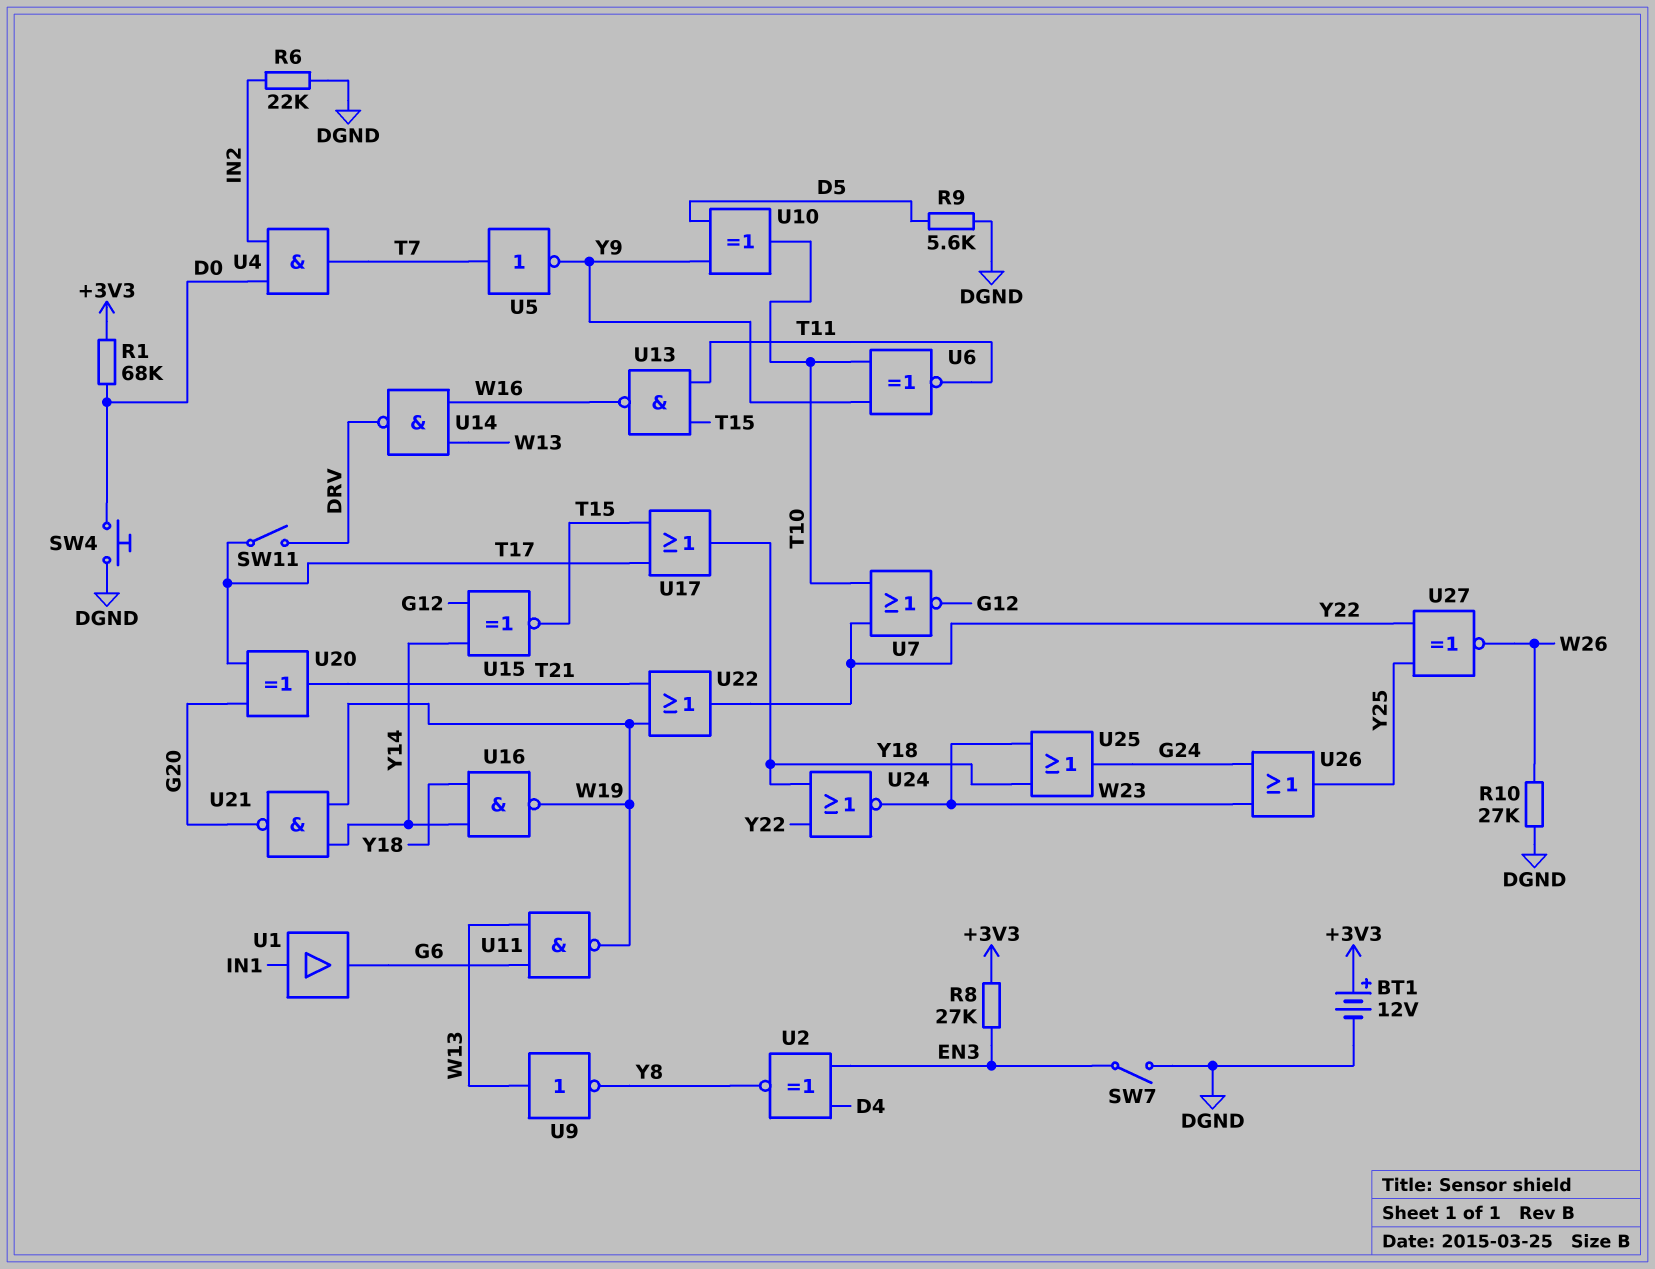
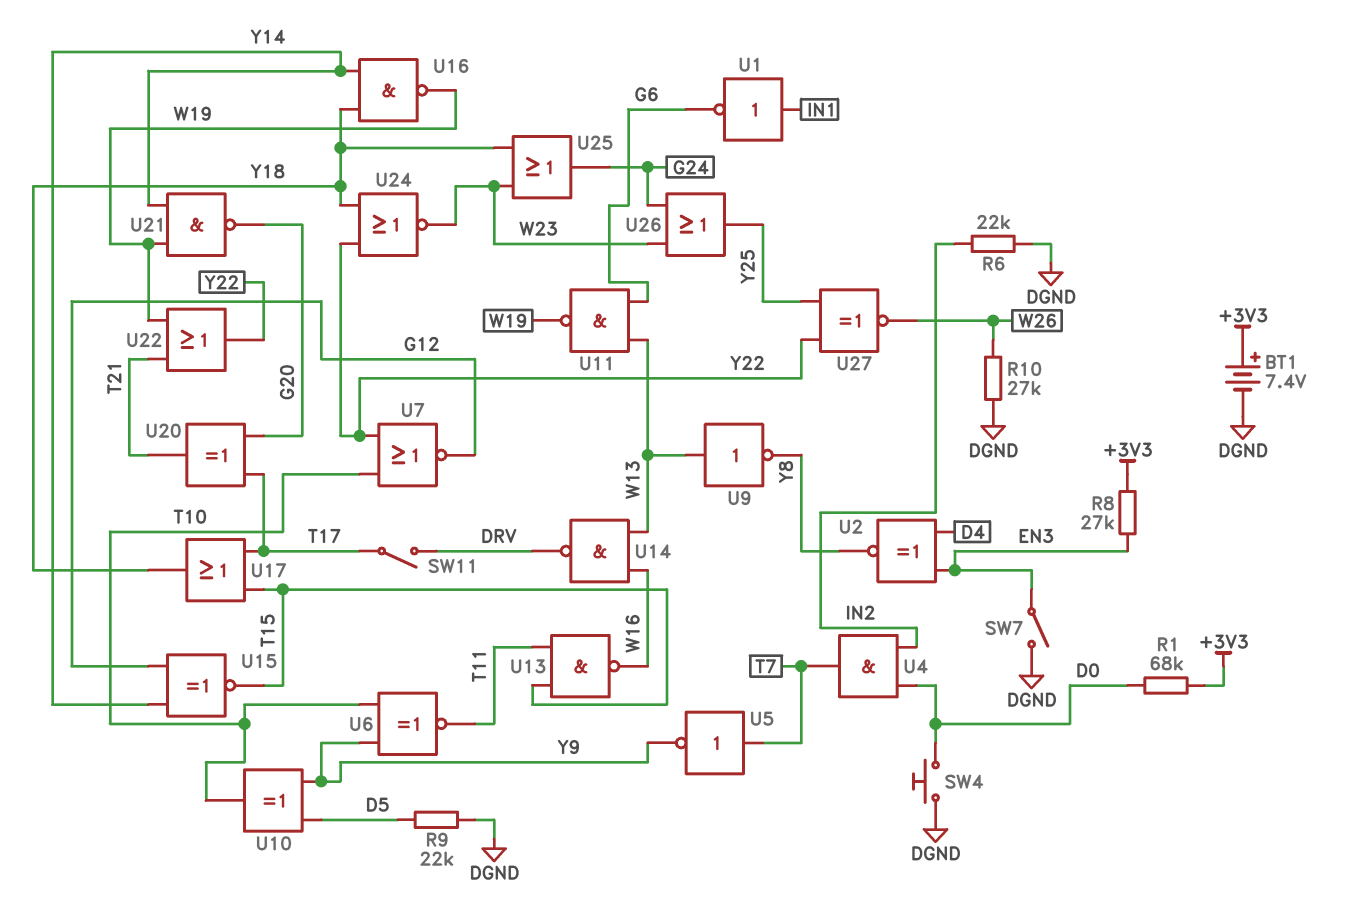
BT1: 12V (plus +3V3, minus DGND) -> 7.4V (plus +3V3, minus DGND)
R9: 5.6k (D5, DGND) -> 22k (D5, DGND)
U1: buffer (in IN1, out G6) -> NOT (in IN1, out G6)

